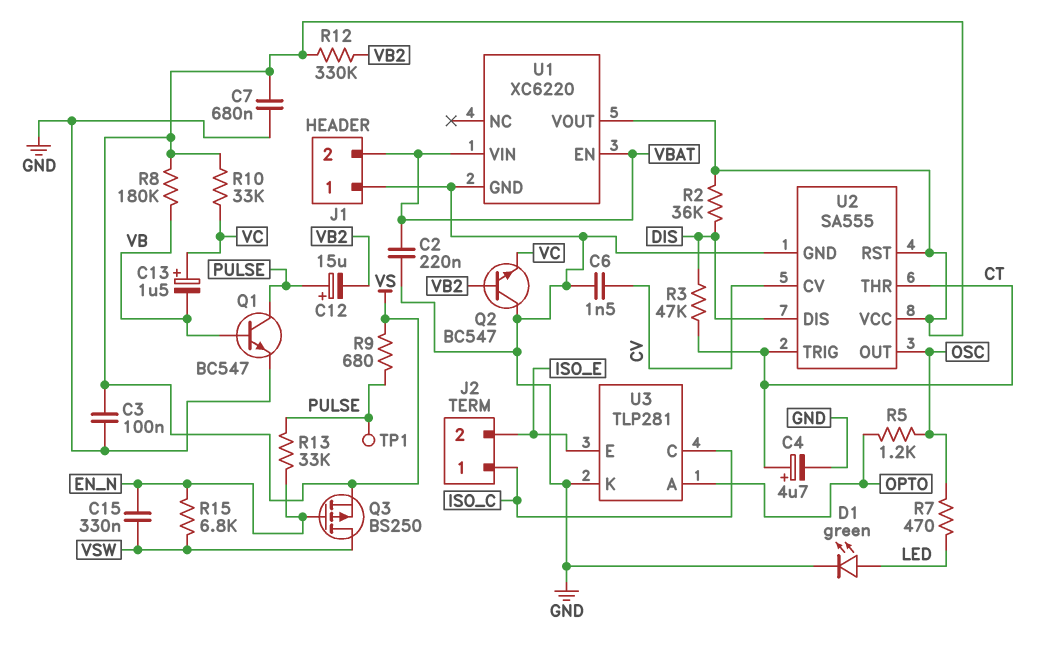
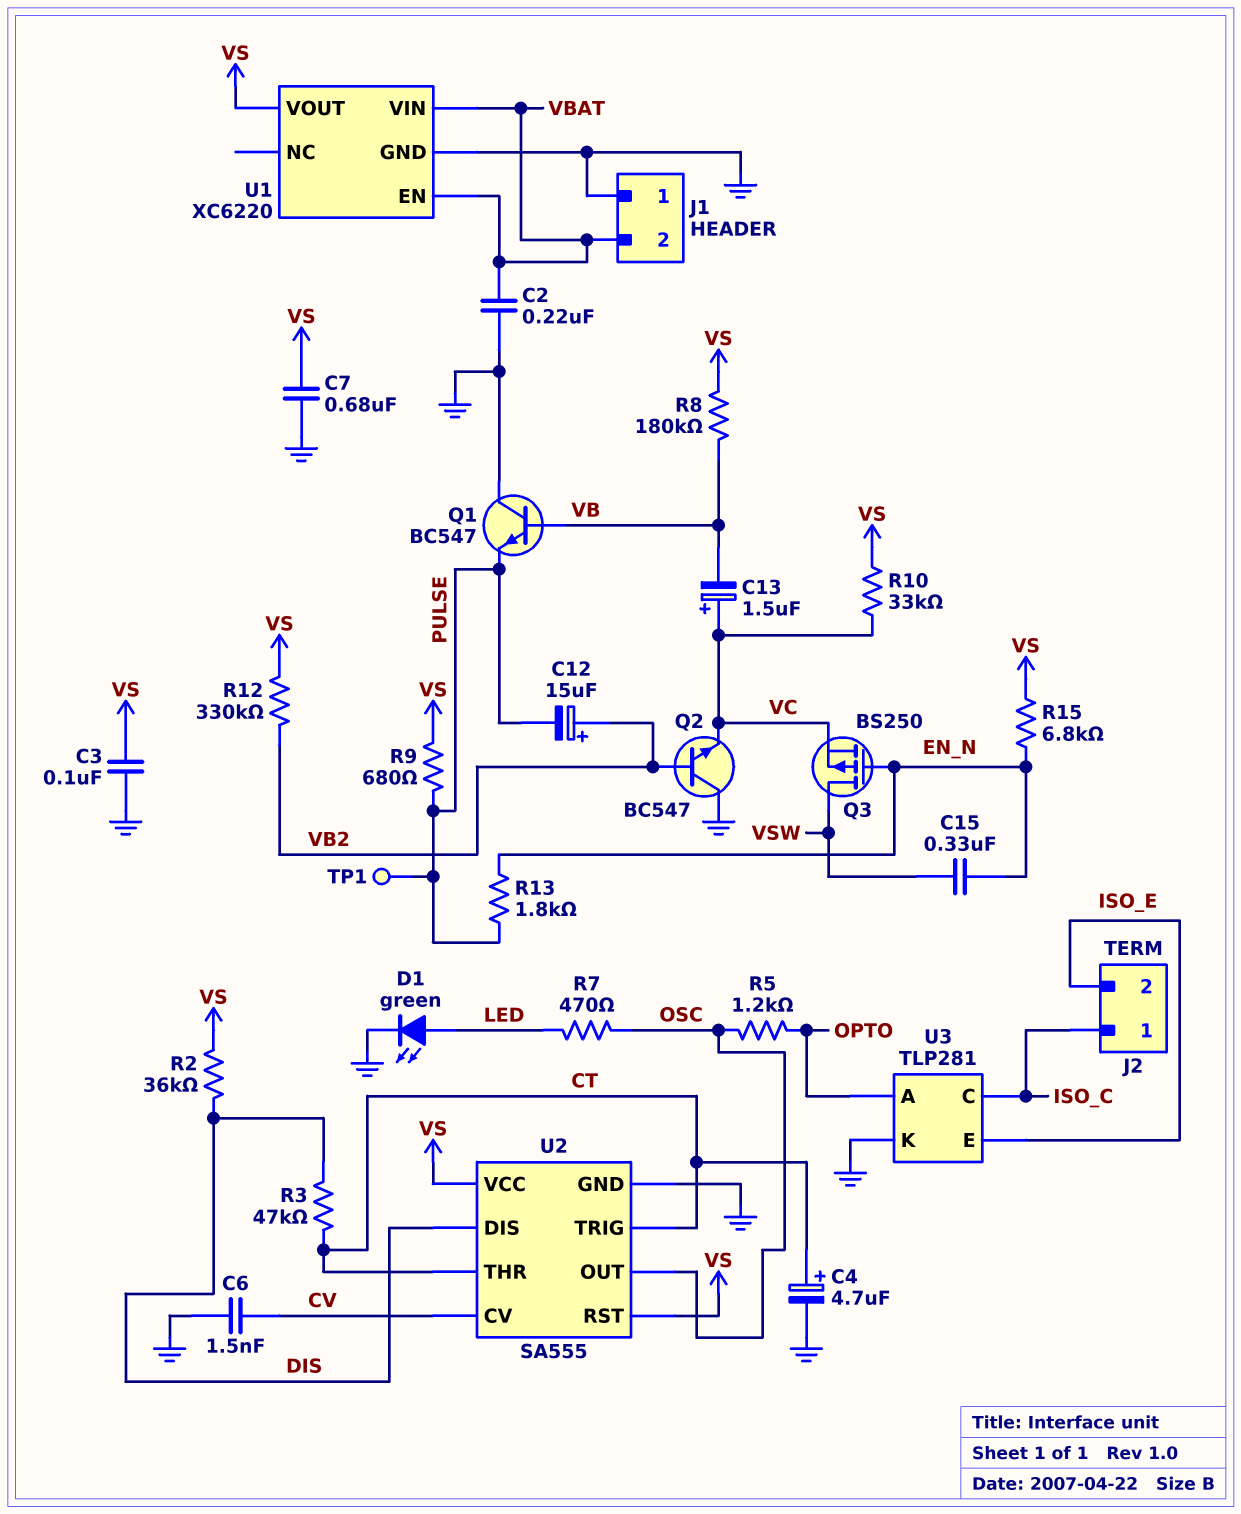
C12: 15uF (plus PULSE, minus VB2) -> 15uF (plus VB2, minus PULSE)
Q1: NPN BC547 (B VB, C PULSE, E GND) -> NPN BC547 (B VB, C GND, E PULSE)
Q3: PMOS BS250 (G EN_N, D VSW, S VS) -> PMOS BS250 (G EN_N, D VSW, S VC)
R13: 33k (EN_N, PULSE) -> 1.8k (EN_N, PULSE)
R15: 6.8k (EN_N, VSW) -> 6.8k (EN_N, VS)

